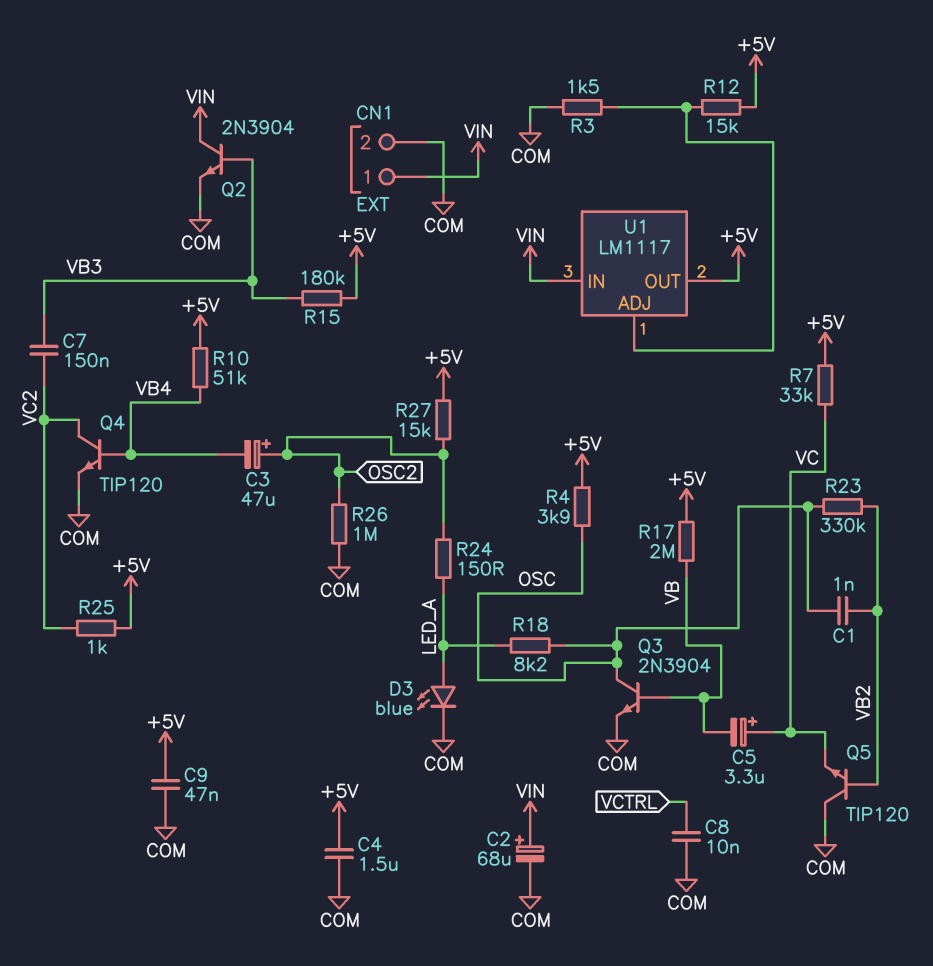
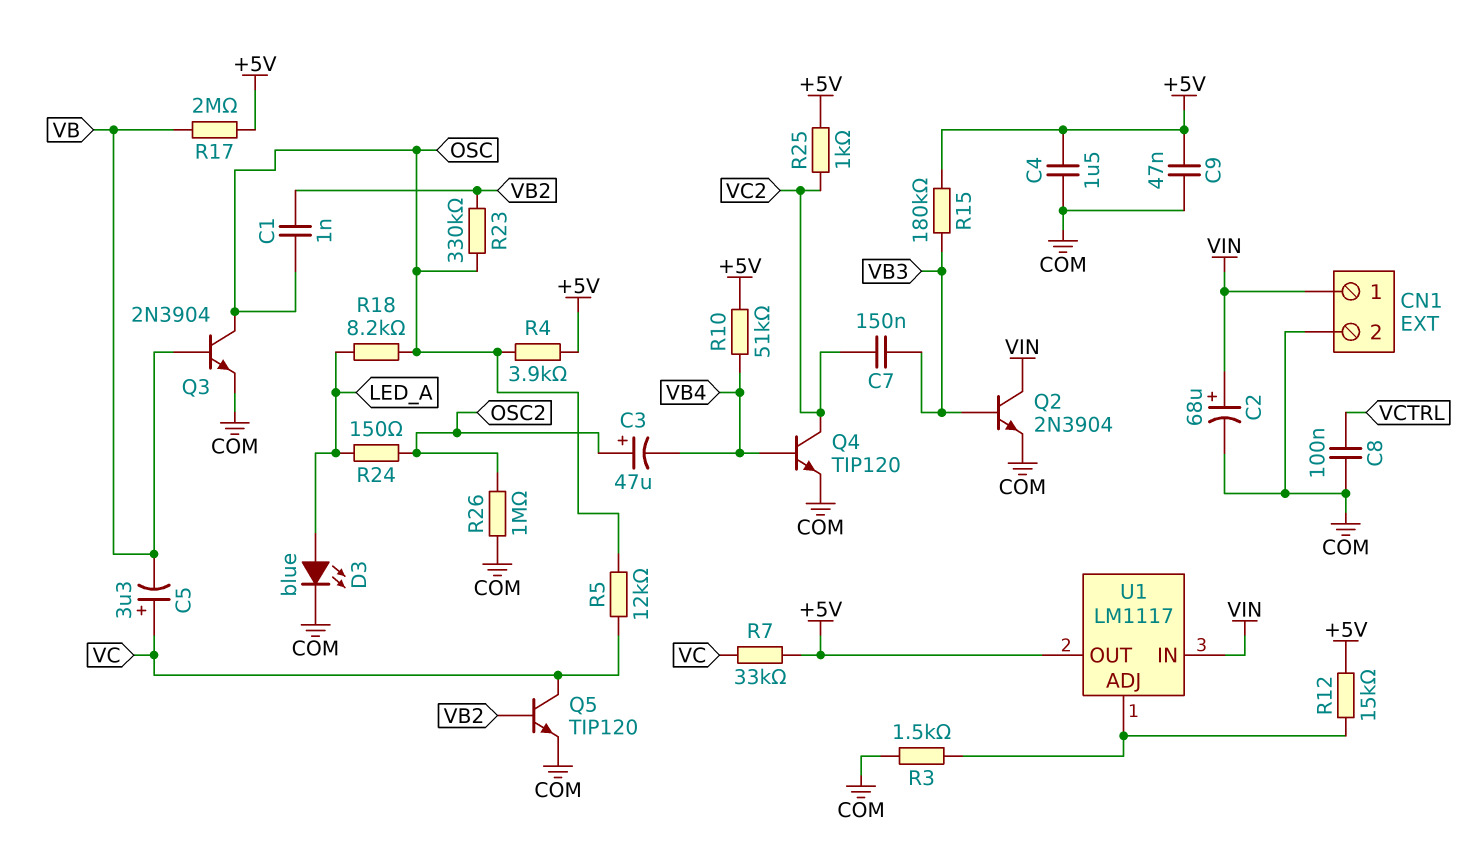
C8: 10nF (COM, VCTRL) -> 100nF (COM, VCTRL)
Q5: NPN TIP120 (B VB2, C COM, E VC) -> NPN TIP120 (B VB2, C VC, E COM)
R5: none -> 12k (OSC, VC)
R27: 15k (+5V, OSC2) -> none

